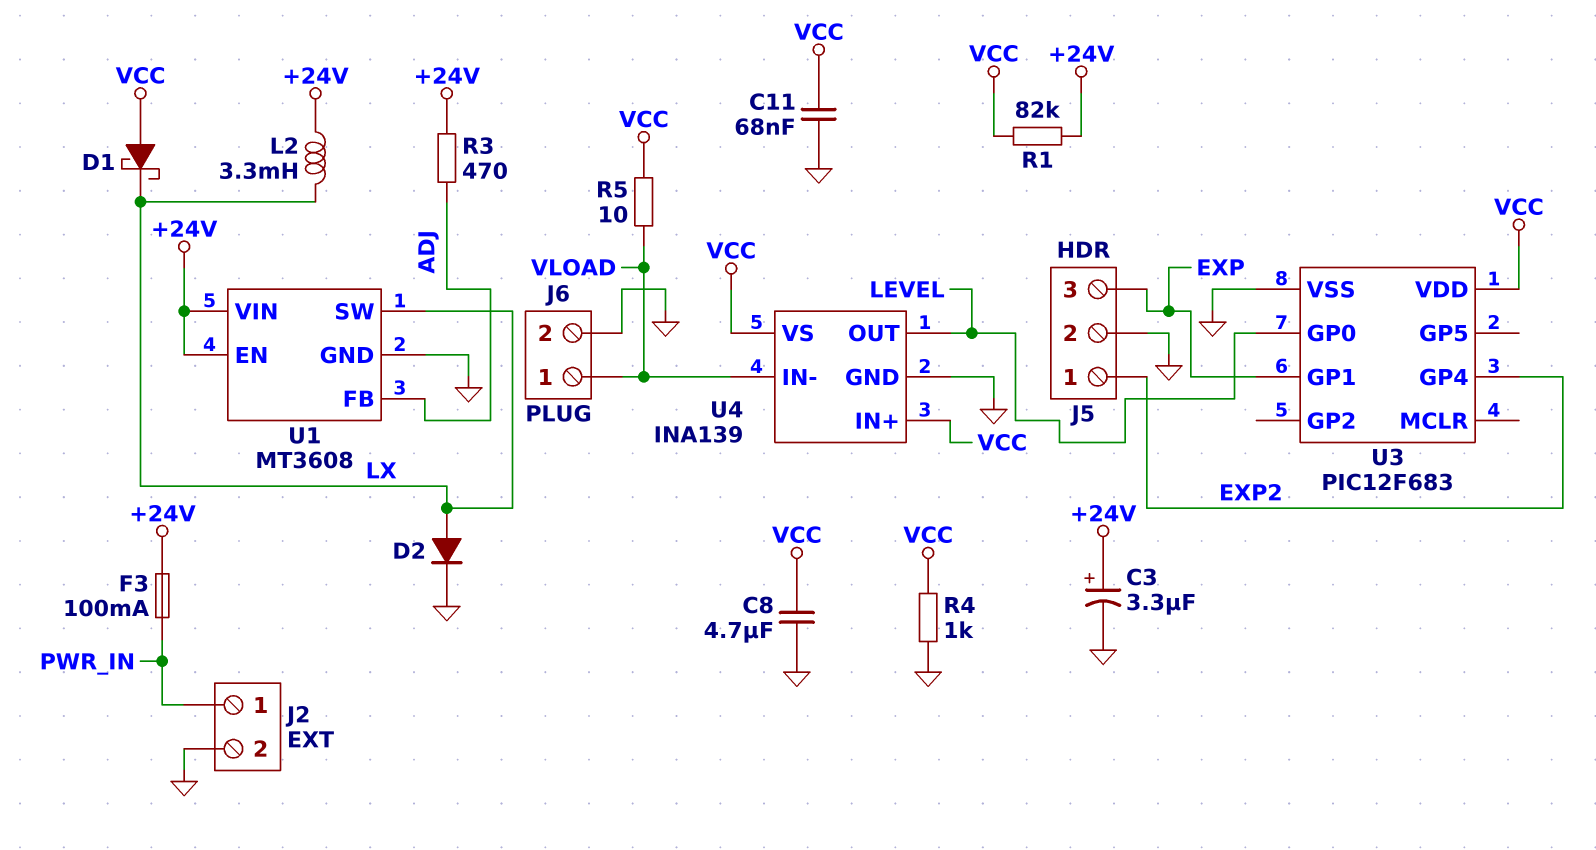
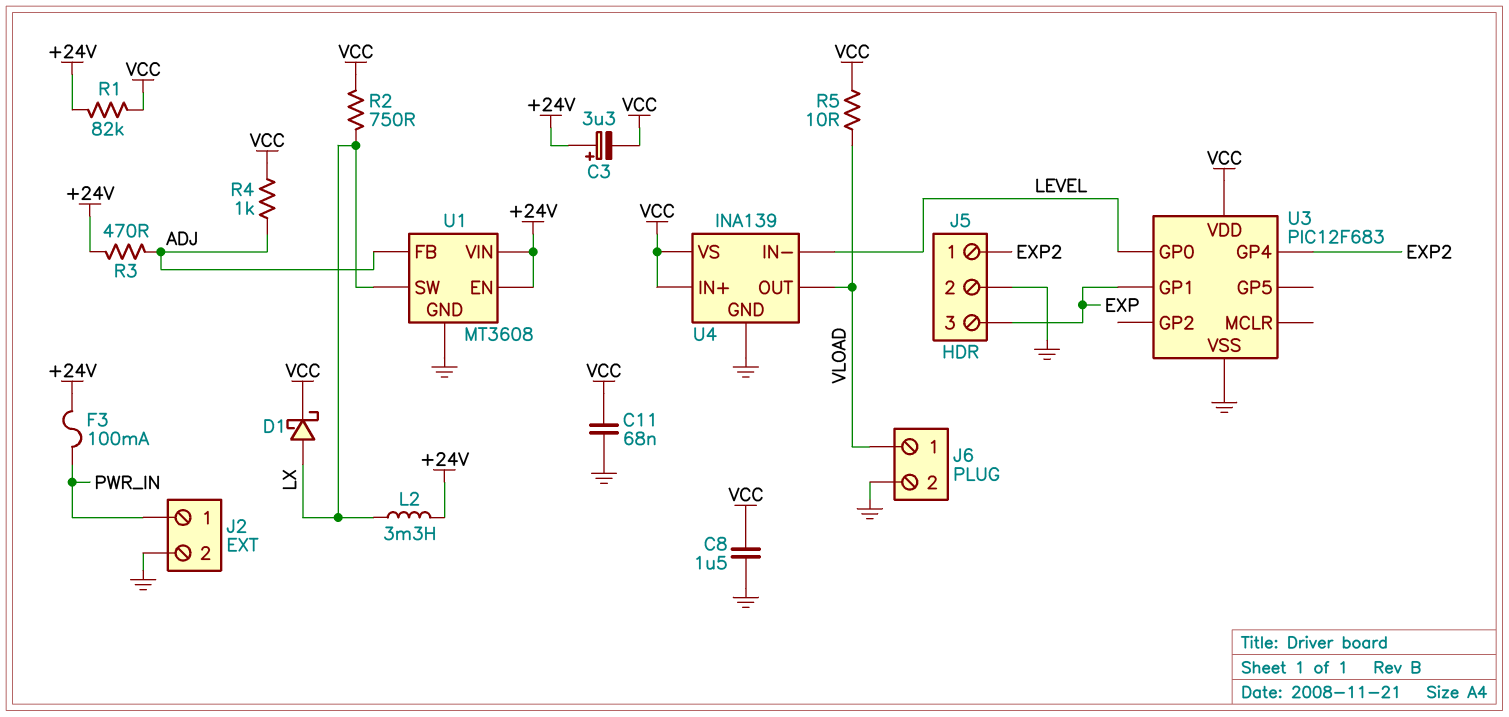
C3: 3.3uF (plus +24V, minus GND) -> 3.3uF (plus +24V, minus VCC)
C8: 4.7uF (GND, VCC) -> 1.5uF (GND, VCC)
D1: schottky (A VCC, K LX) -> schottky (A LX, K VCC)
D2: diode (A LX, K GND) -> none
R2: none -> 750 (LX, VCC)
R4: 1k (GND, VCC) -> 1k (ADJ, VCC)
U4 pin IN-: VLOAD -> LEVEL
U4 pin OUT: LEVEL -> VLOAD

